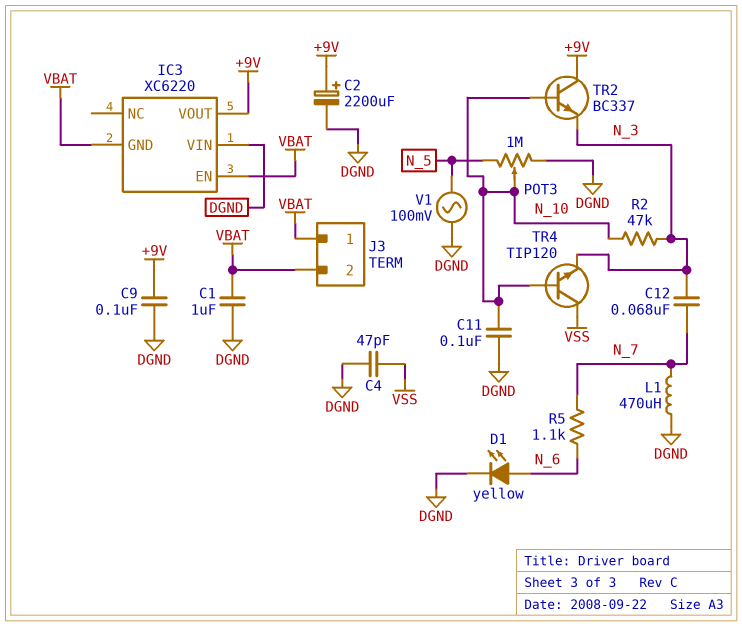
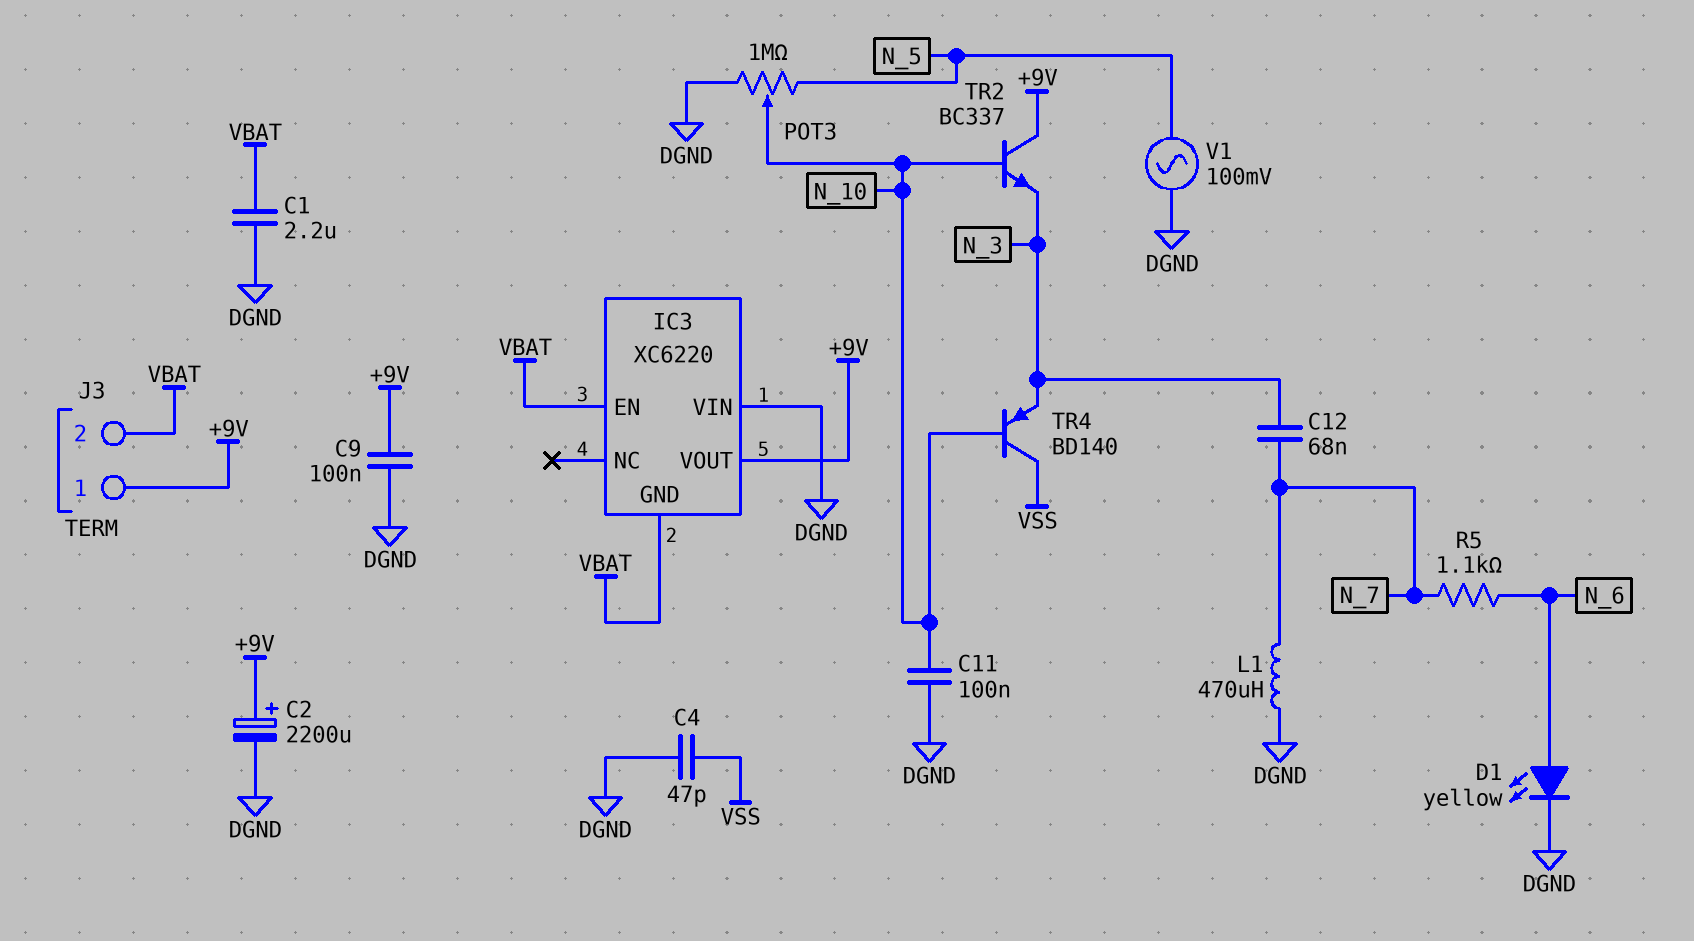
C1: 1uF (DGND, VBAT) -> 2.2uF (DGND, VBAT)
J3 pin 1: VBAT -> +9V
R2: 47k (N_3, N_10) -> none
TR4: NPN TIP120 (B N_10, C VSS, E N_3) -> PNP BD140 (B N_10, C VSS, E N_3)

